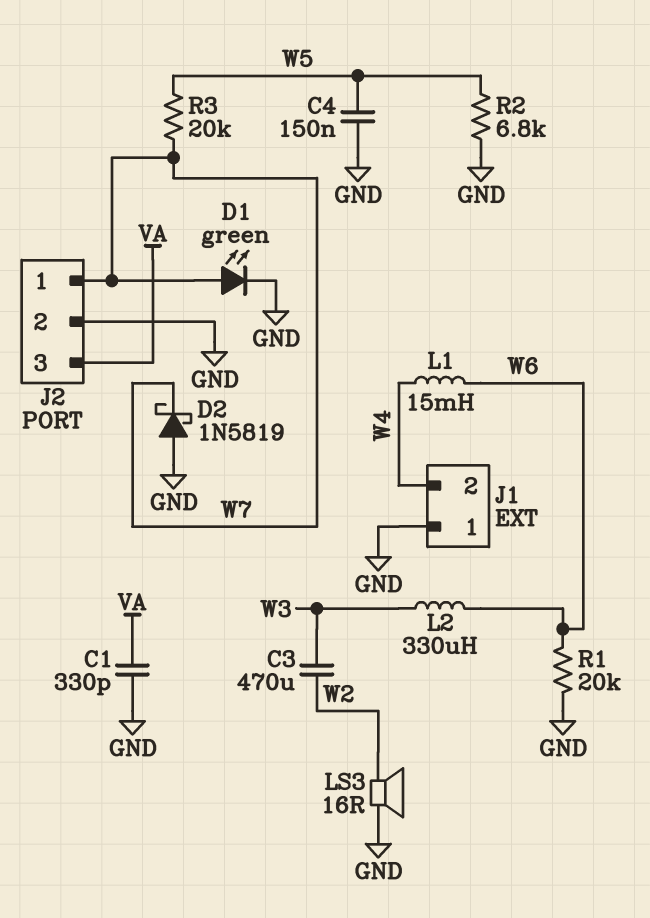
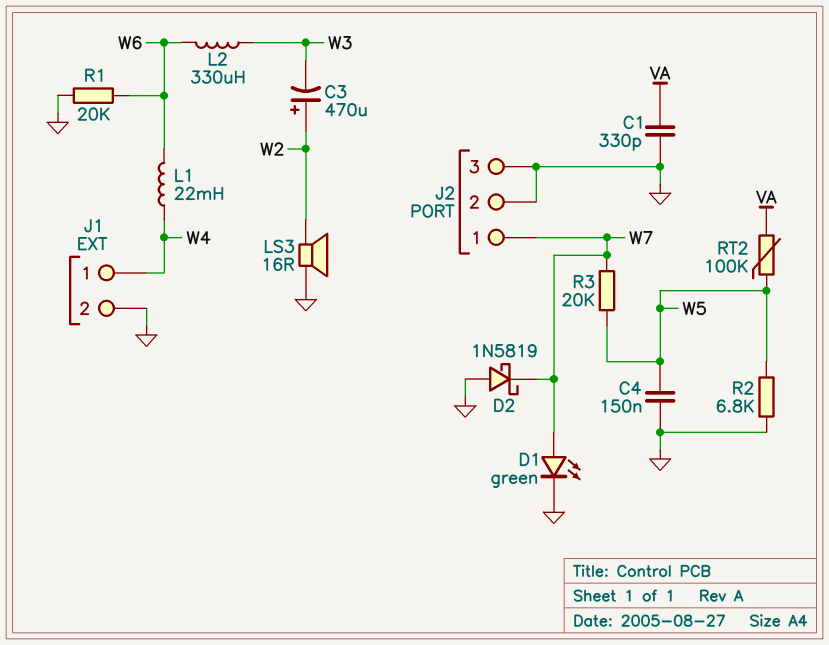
C3: 470uF (W2, W3) -> 470uF (plus W2, minus W3)
J1 pin 1: GND -> W4
J1 pin 2: W4 -> GND
J2 pin 3: VA -> GND
L1: 15mH (W4, W6) -> 22mH (W4, W6)
RT2: none -> 100k (VA, W5)

